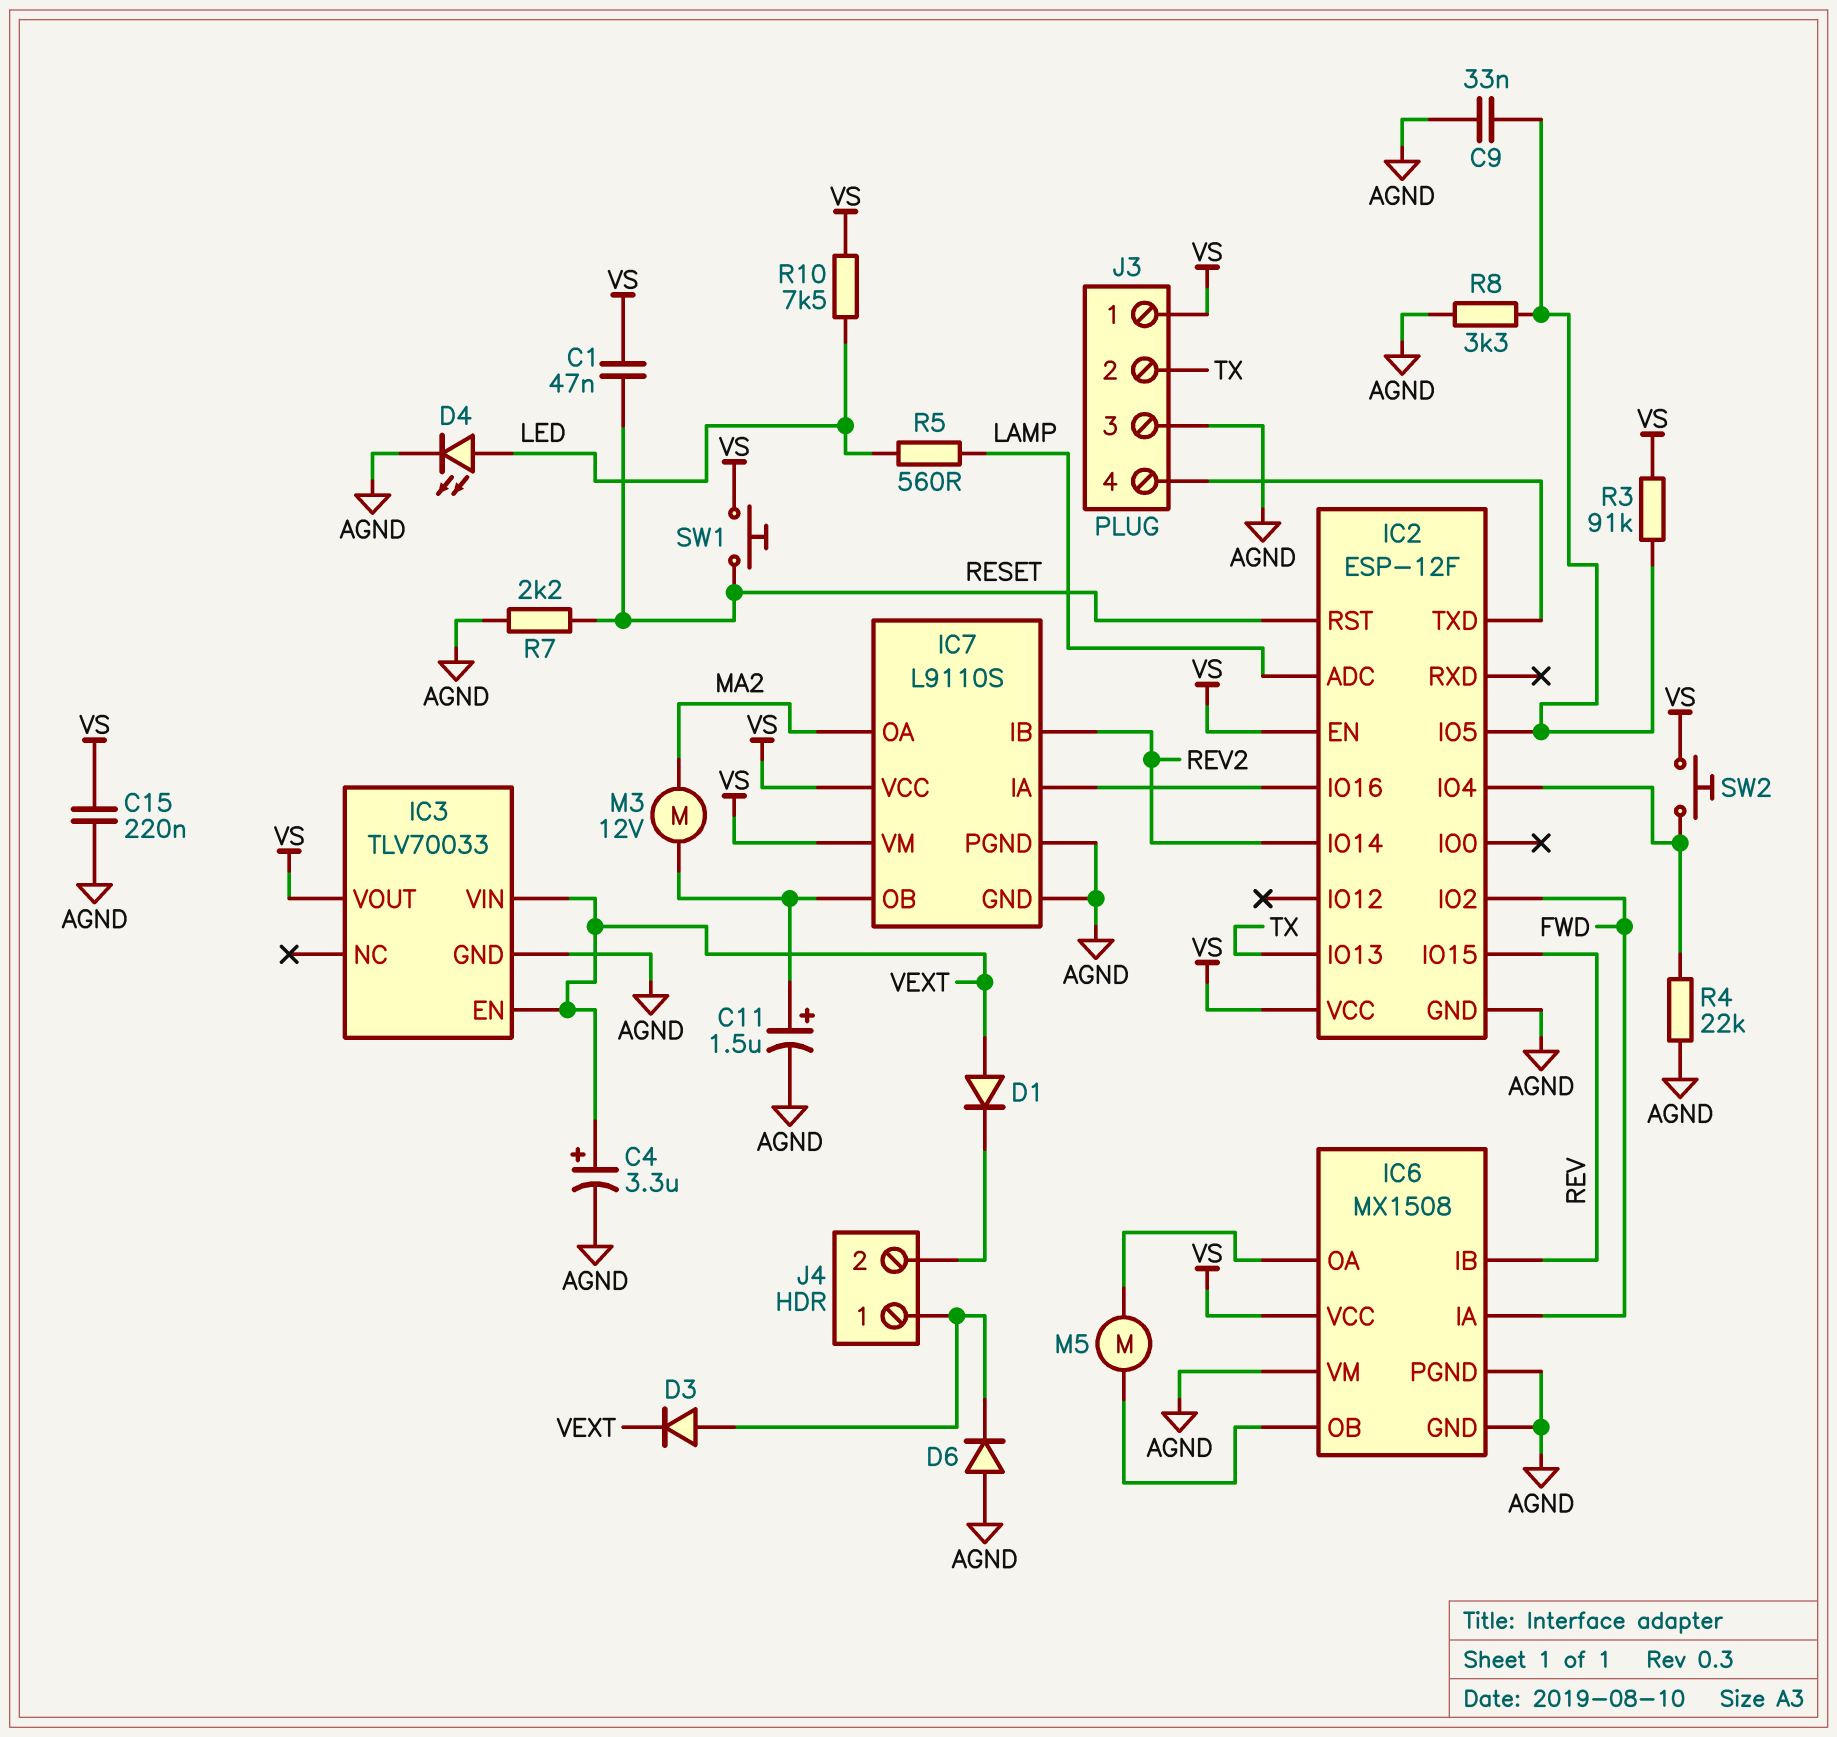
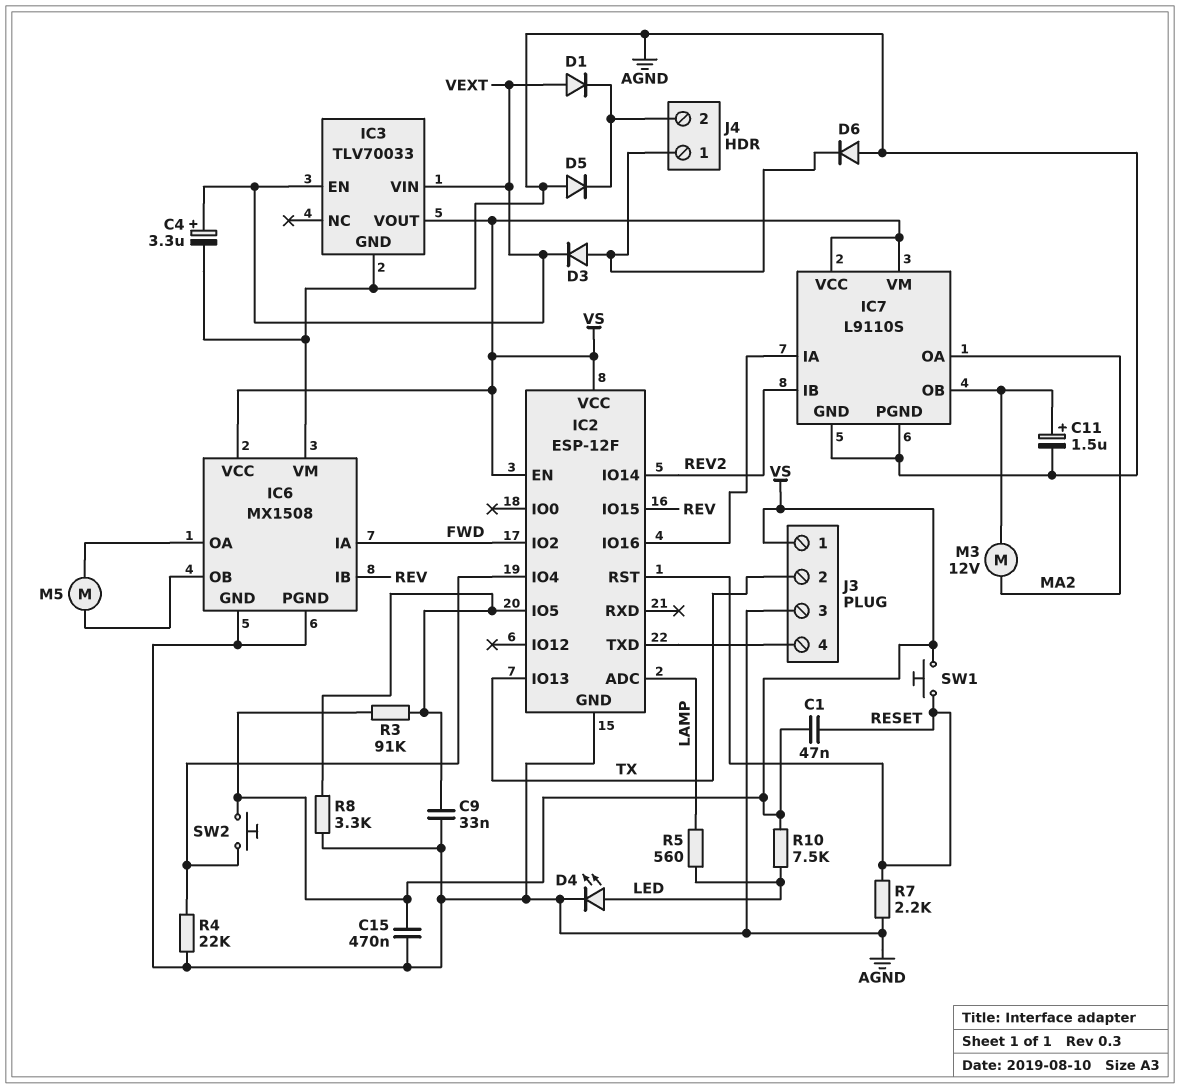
C15: 220nF (AGND, VS) -> 470nF (AGND, VS)
D5: none -> diode (A AGND, K J4/2)

